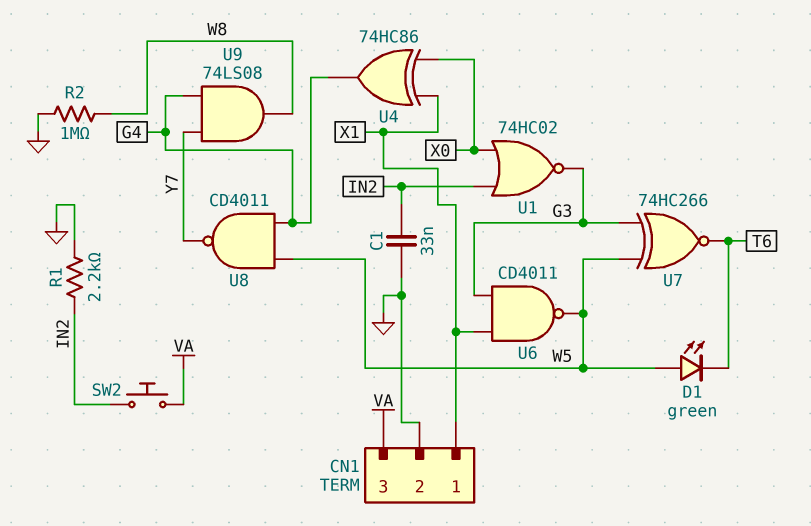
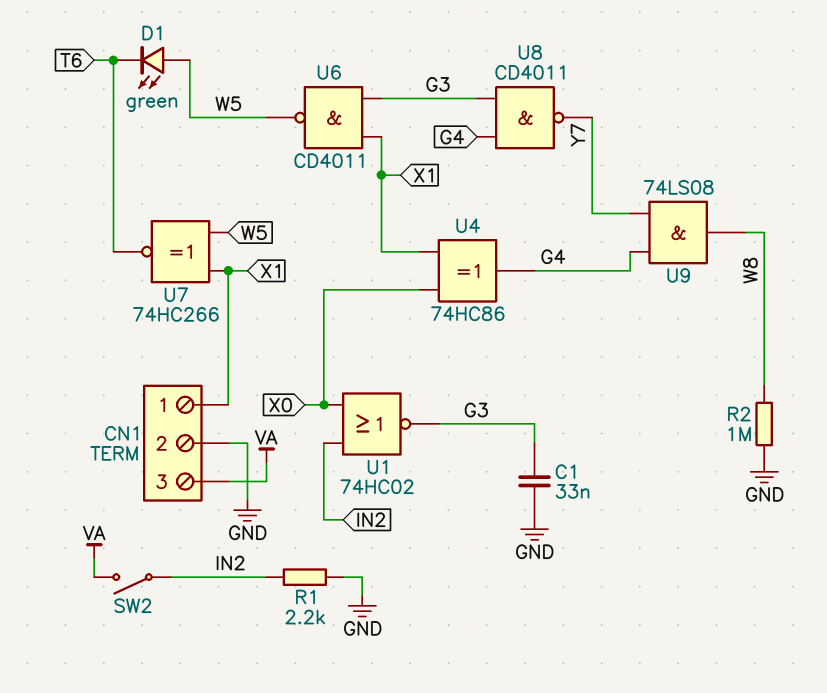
C1: 33nF (GND, IN2) -> 33nF (G3, GND)
SW2: button (IN2, VA) -> switch (IN2, VA)
U7: XNOR 74HC266 (in G3, in W5, out T6) -> XNOR 74HC266 (in W5, in X1, out T6)
U8: NAND CD4011 (in G4, in W5, out Y7) -> NAND CD4011 (in G3, in G4, out Y7)

